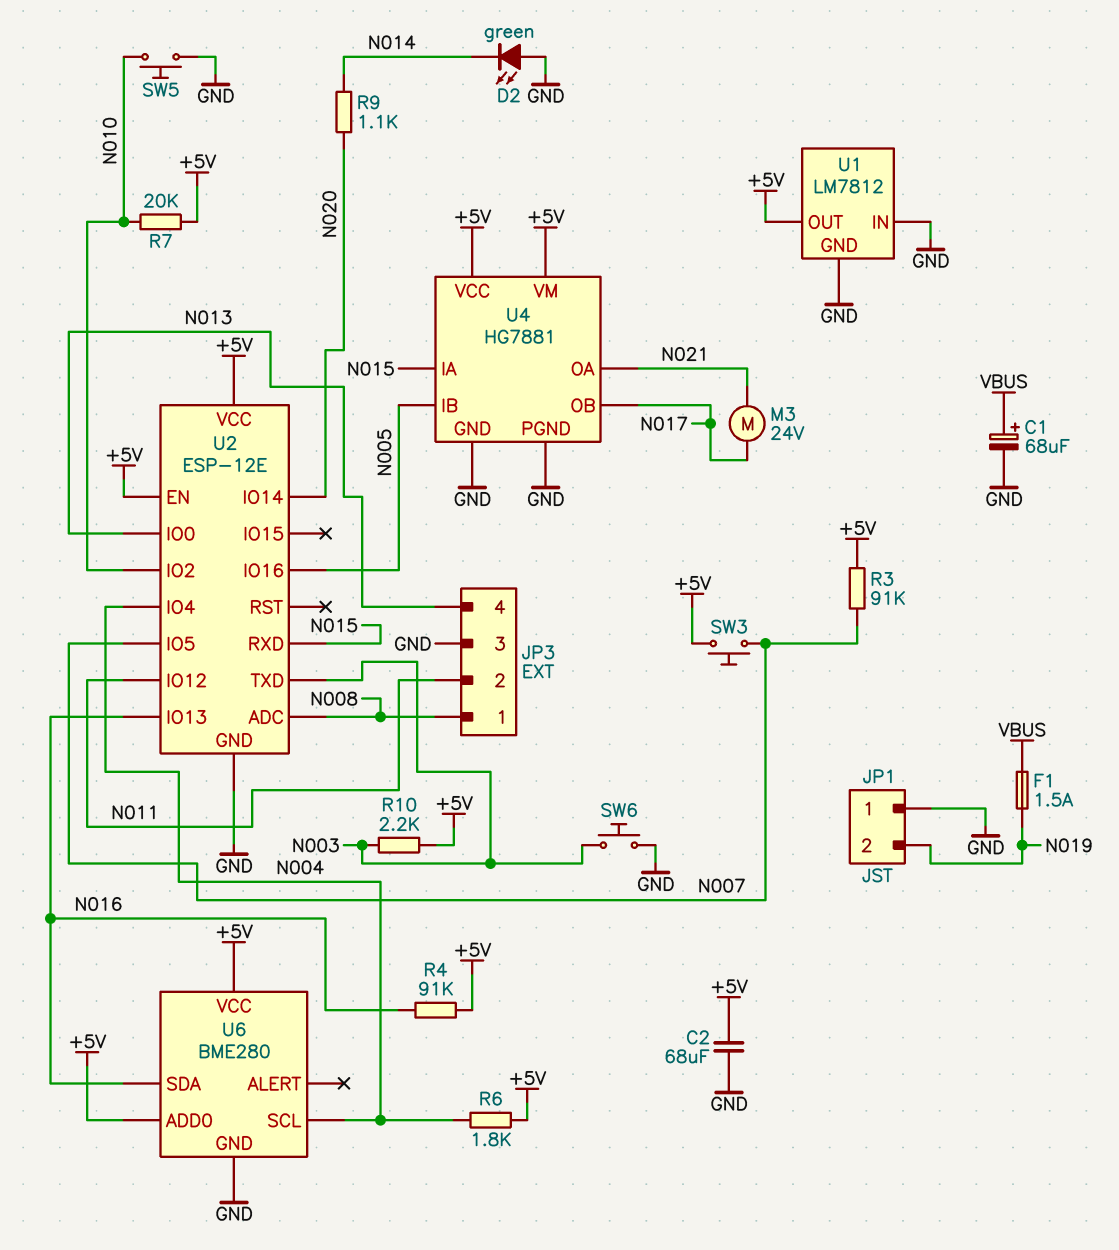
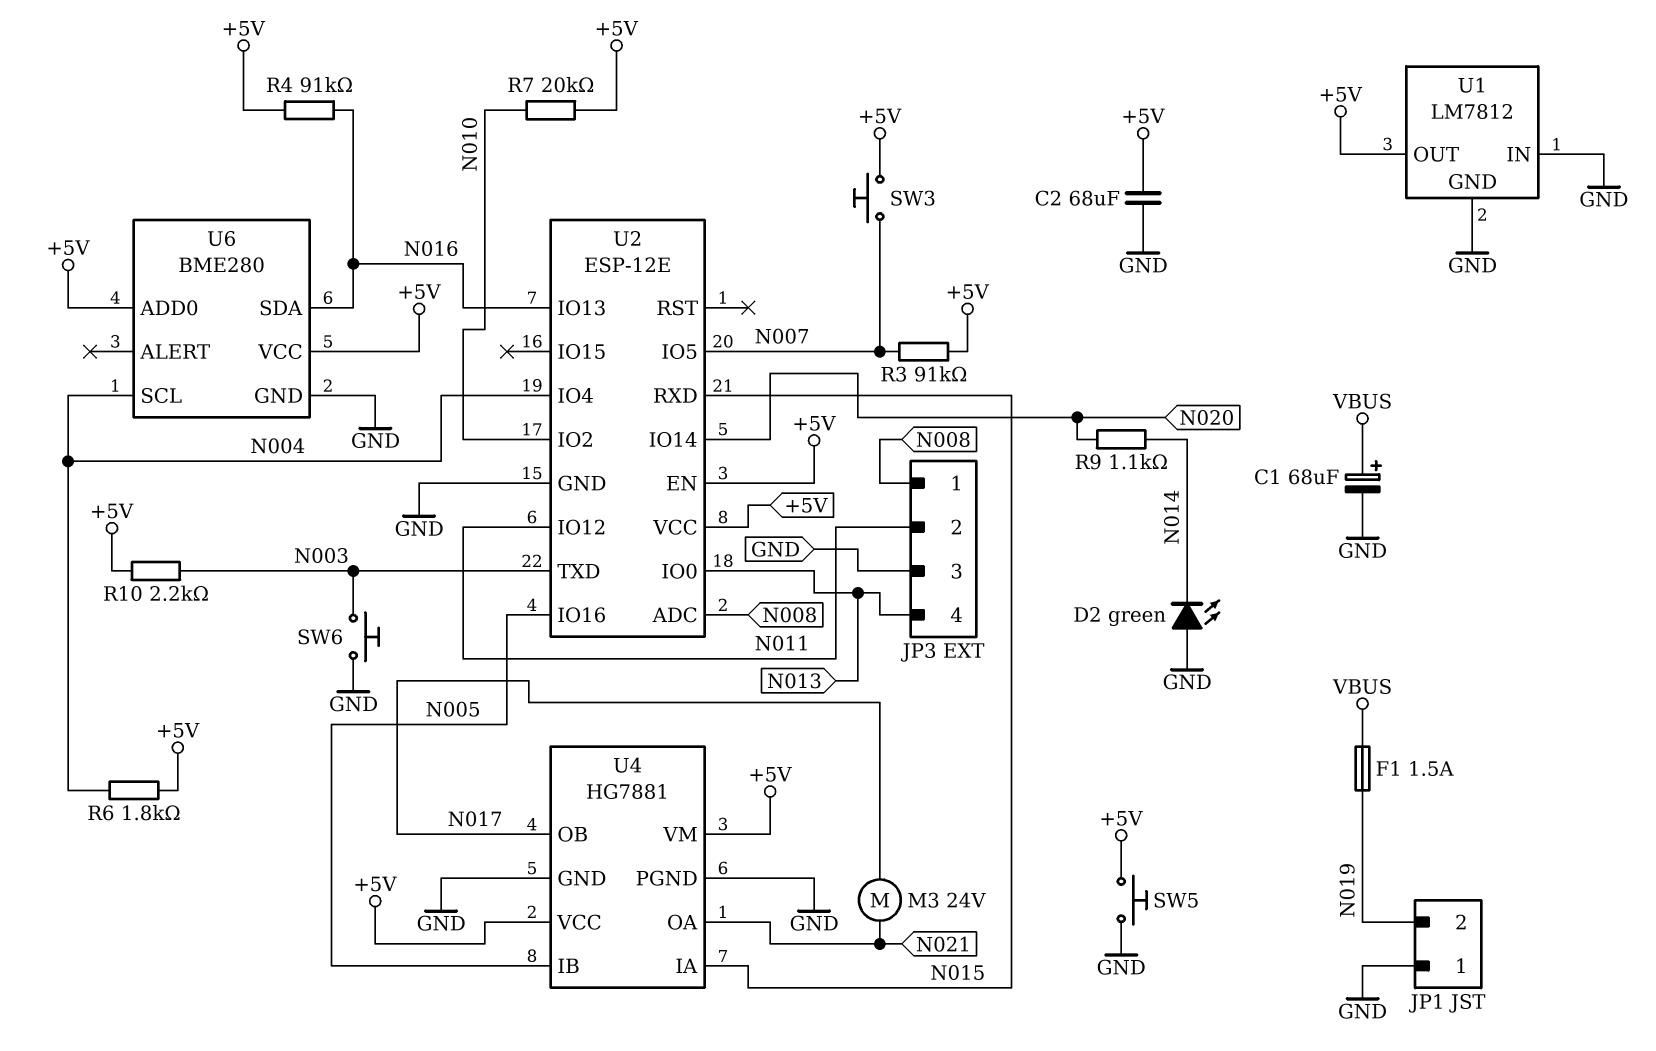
SW5: button (GND, N010) -> button (+5V, GND)

